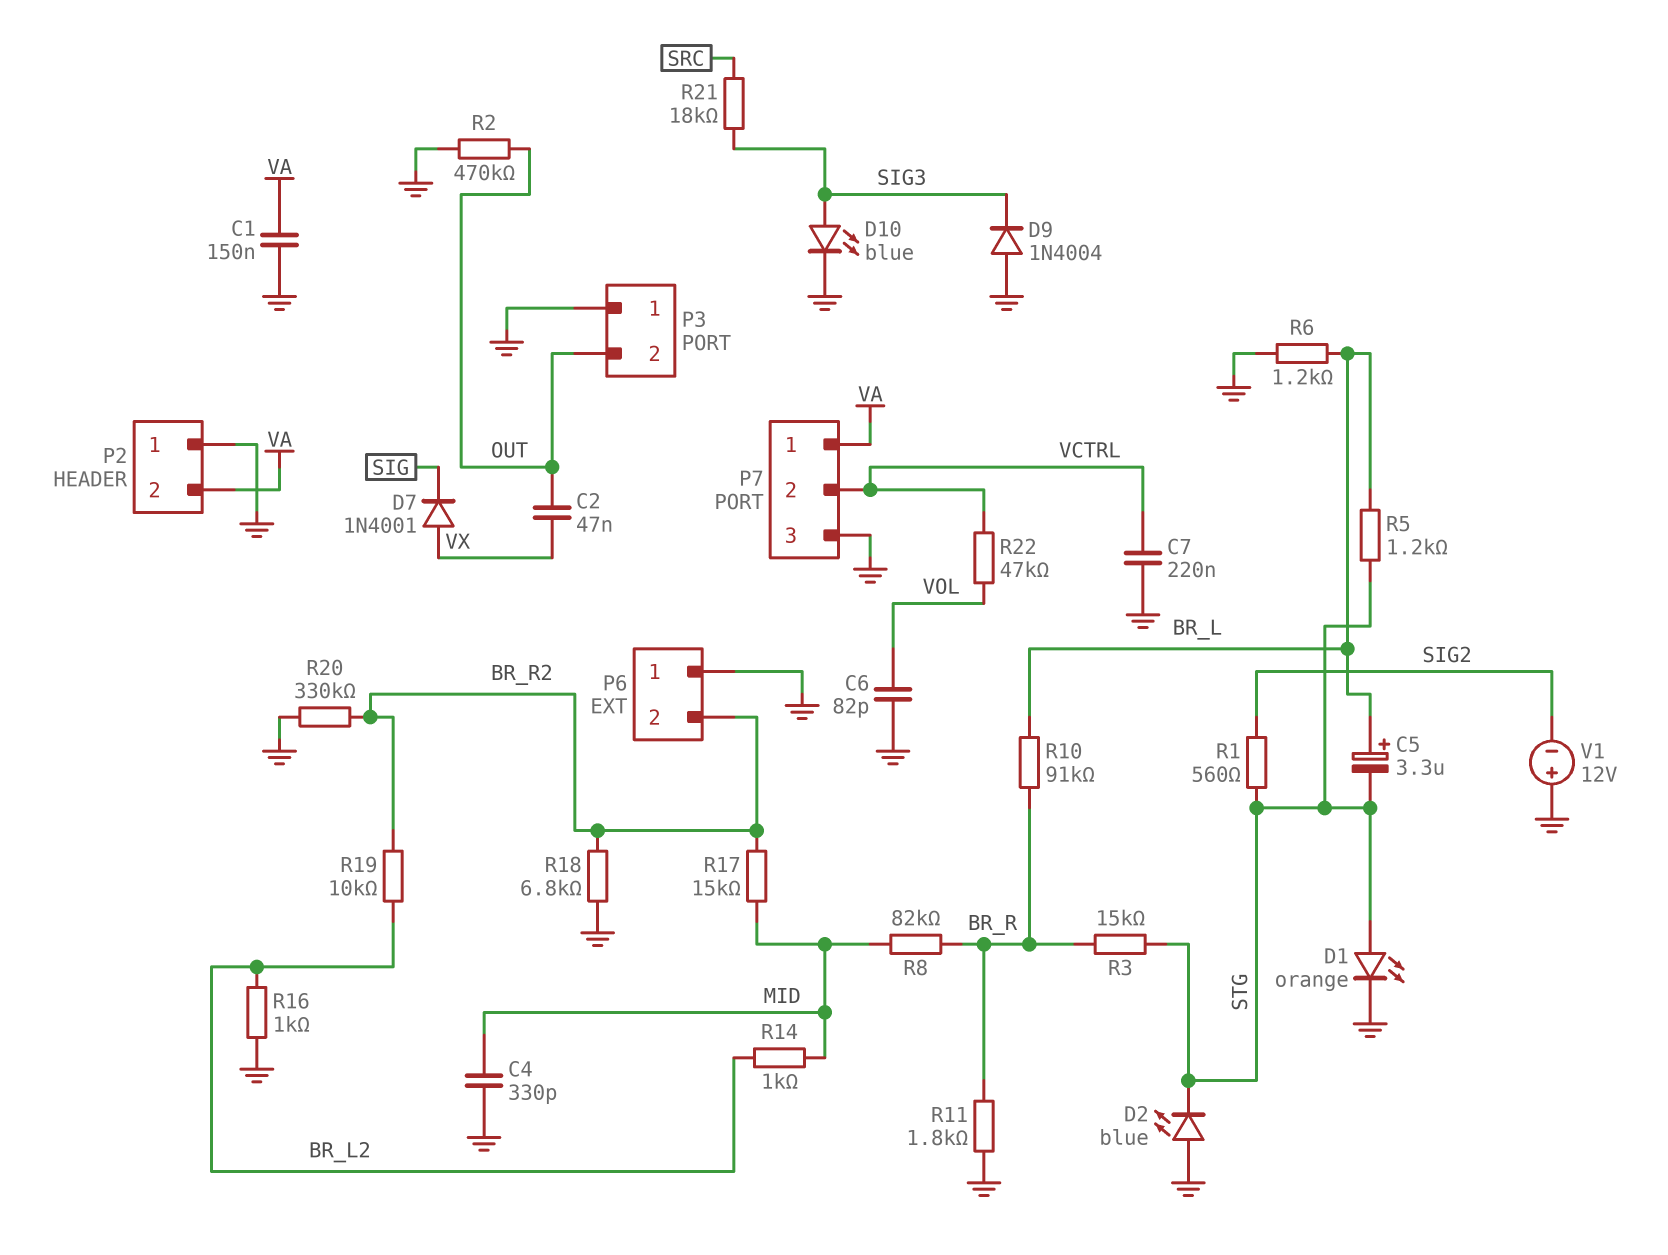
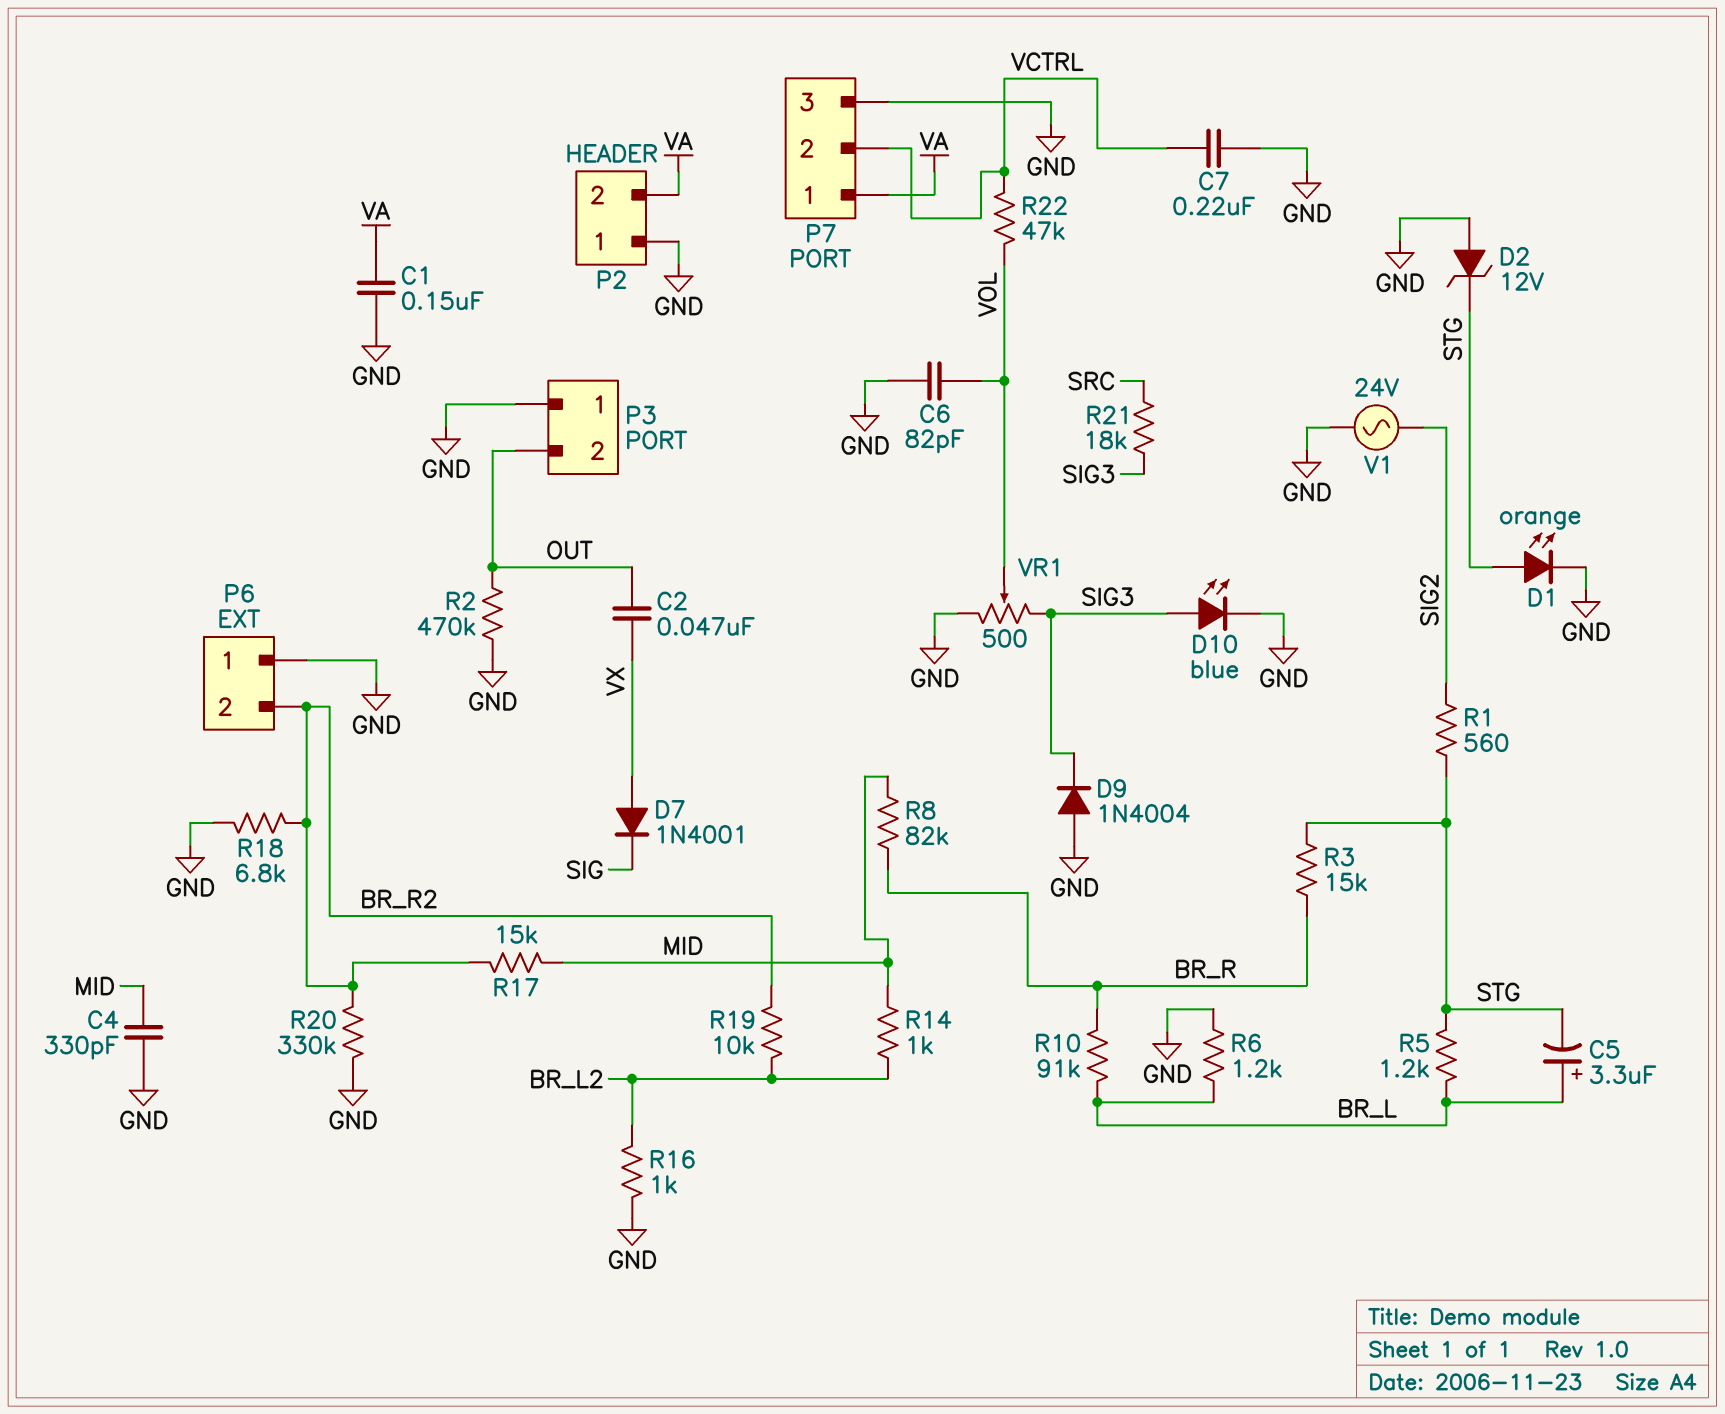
D2: LED blue (A GND, K STG) -> zener 12V (A GND, K STG)
R11: 1.8k (BR_R, GND) -> none
V1: 12V (plus GND, minus SIG2) -> AC 24V (GND, SIG2)
VR1: none -> 500 (GND, SIG3, wiper VOL)

